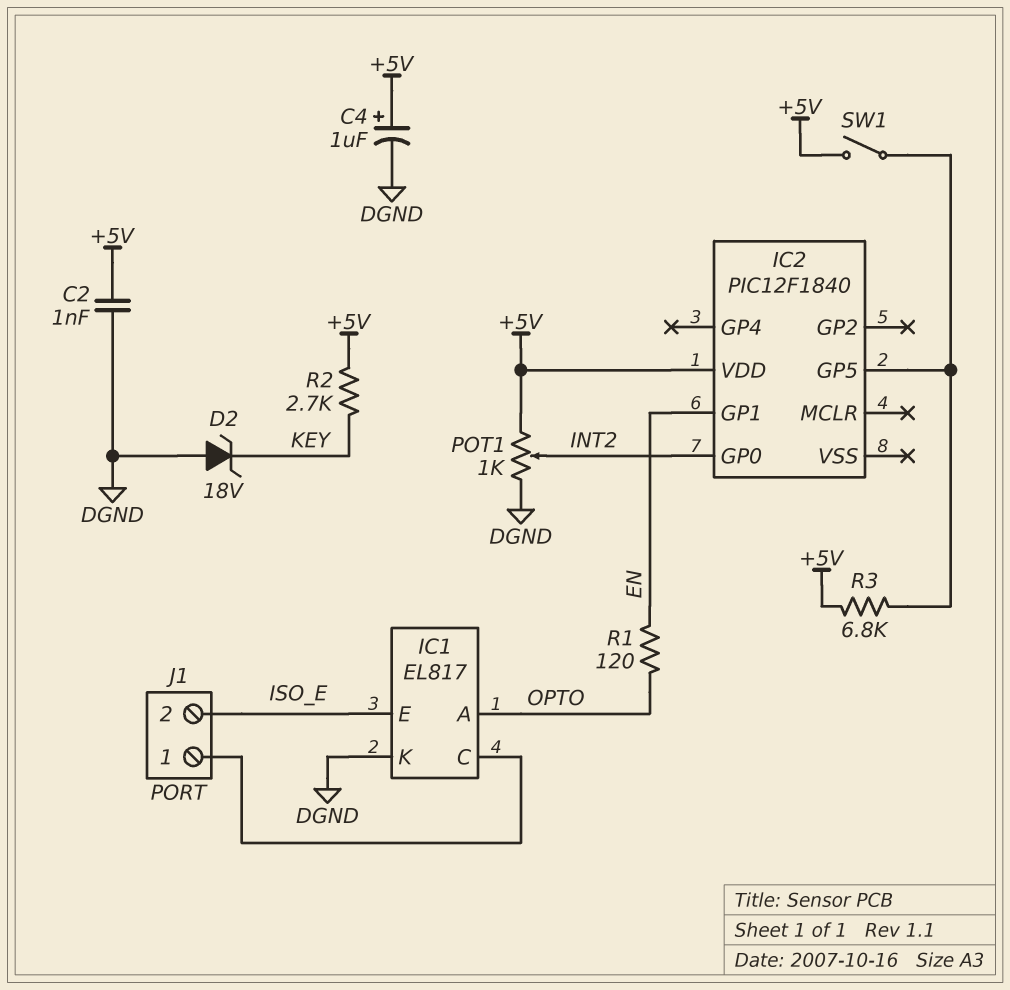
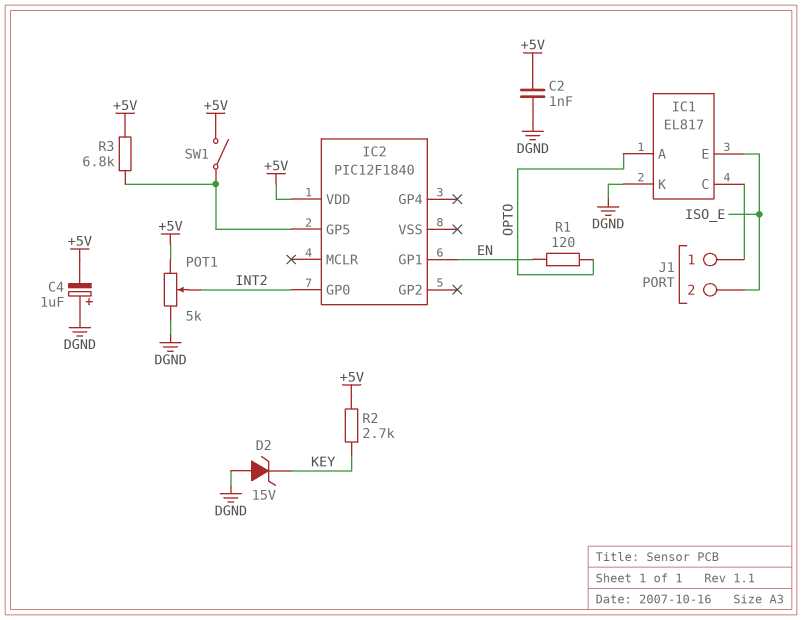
C4: 1uF (plus +5V, minus DGND) -> 1uF (plus DGND, minus +5V)
D2: zener 18V (A DGND, K KEY) -> zener 15V (A DGND, K KEY)
POT1: 1k (+5V, DGND, wiper INT2) -> 5k (+5V, DGND, wiper INT2)

